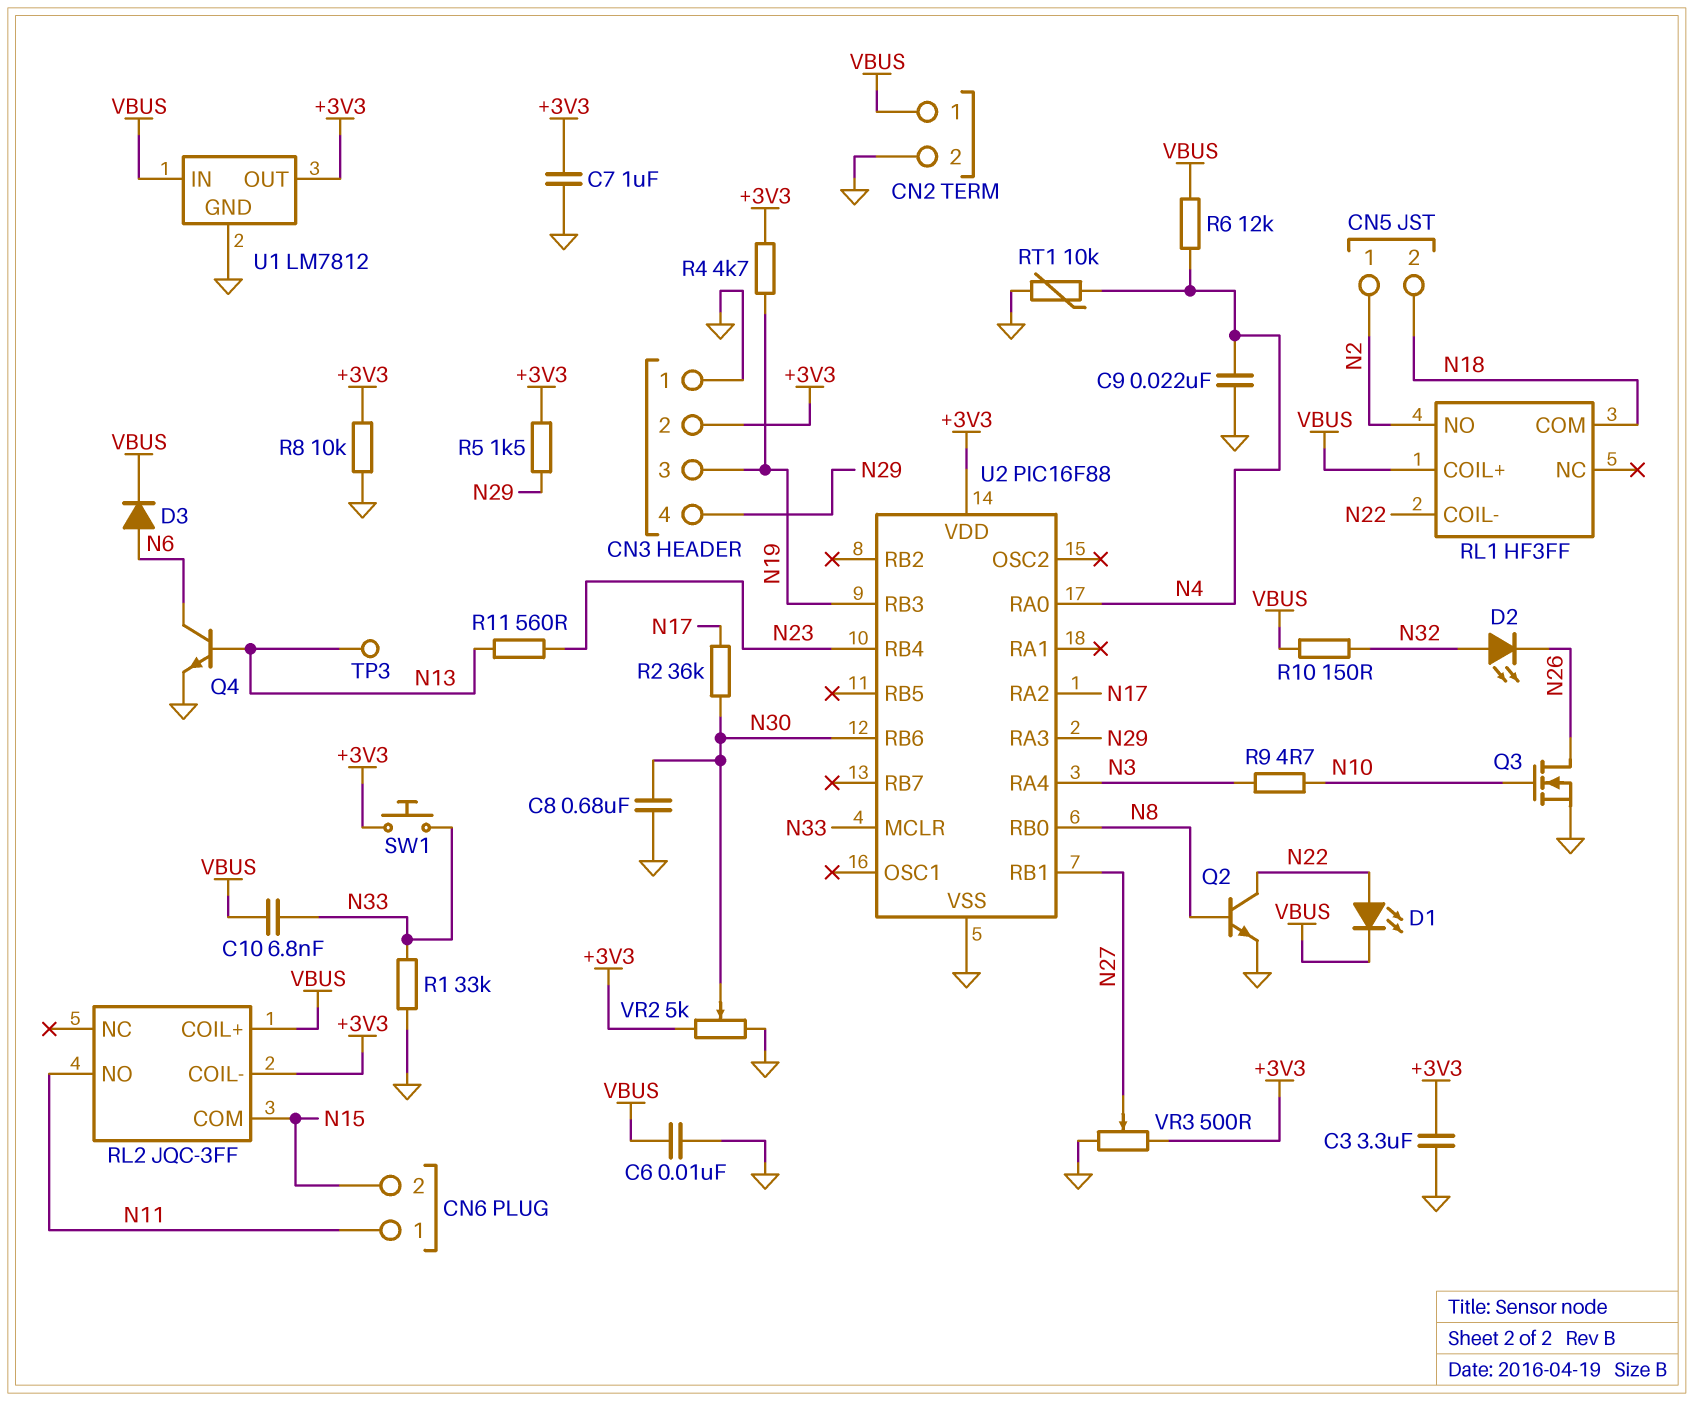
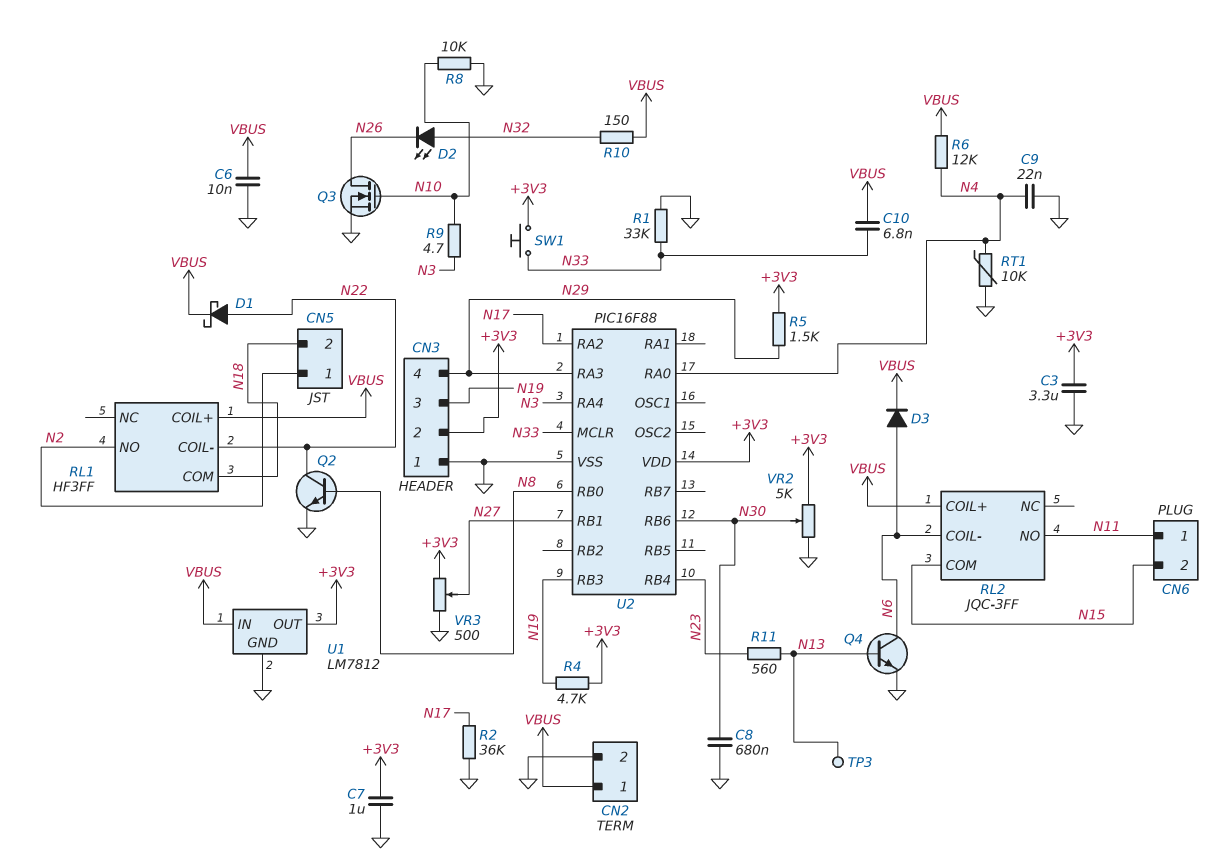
D1: LED (A N22, K VBUS) -> schottky (A N22, K VBUS)
R2: 36k (N17, N30) -> 36k (GND, N17)
R8: 10k (+3V3, GND) -> 10k (GND, N10)
RL2 pin COIL-: +3V3 -> N6

